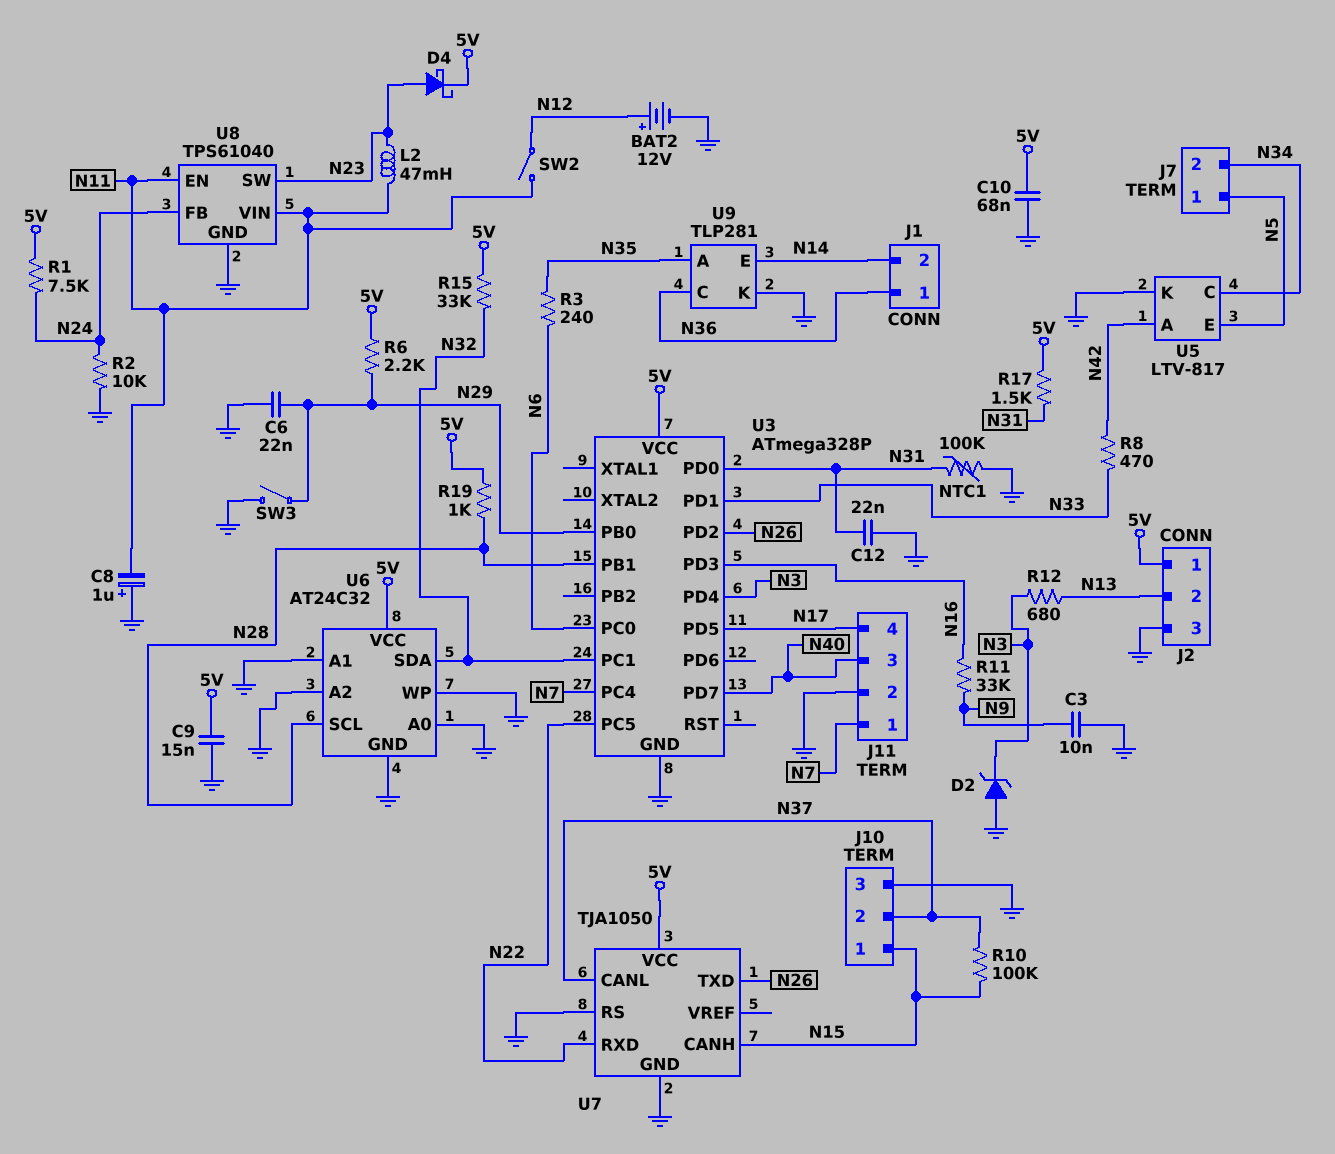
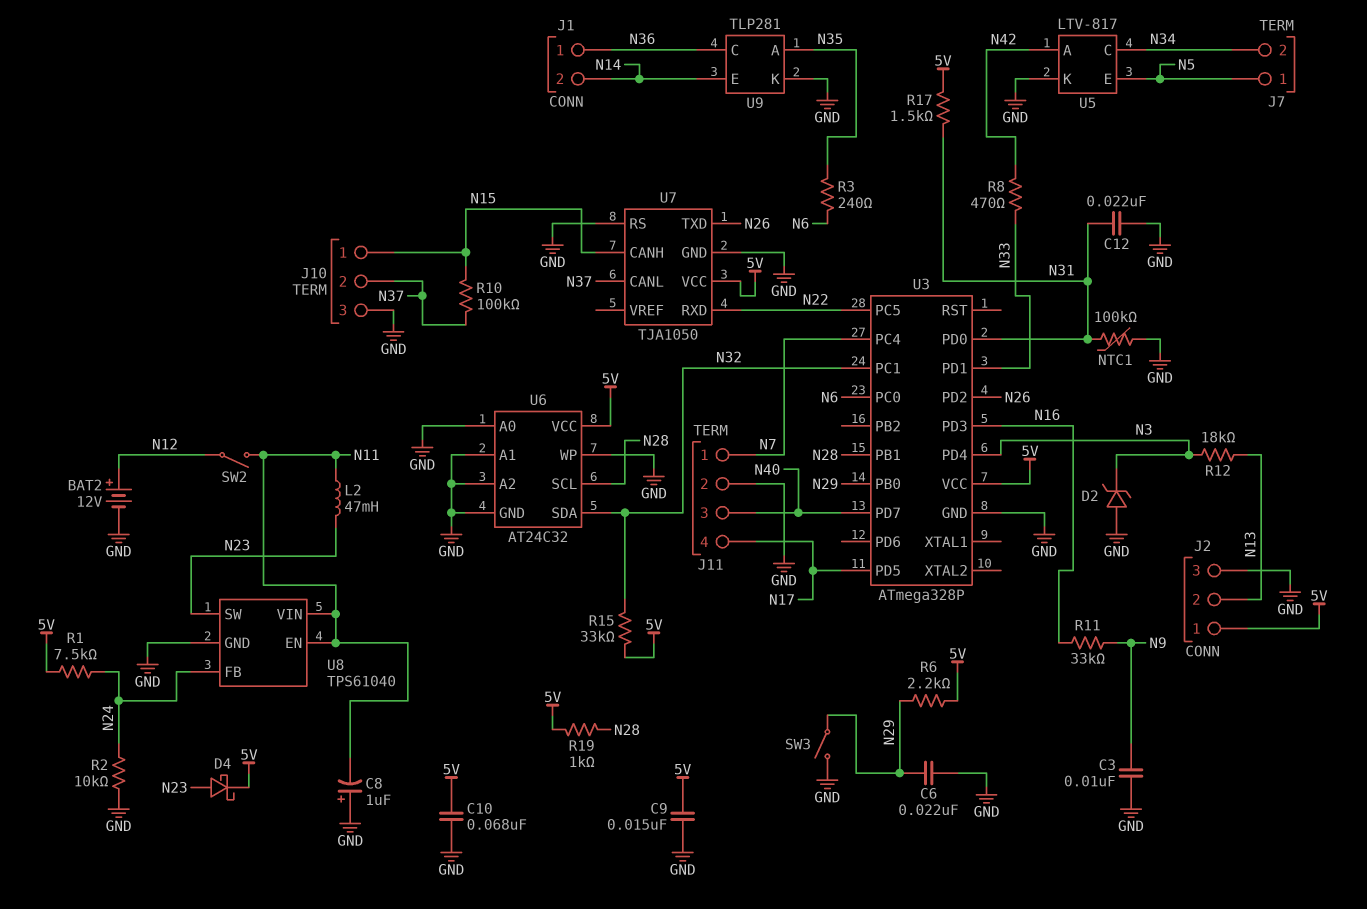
R12: 680 (N3, N13) -> 18k (N3, N13)

